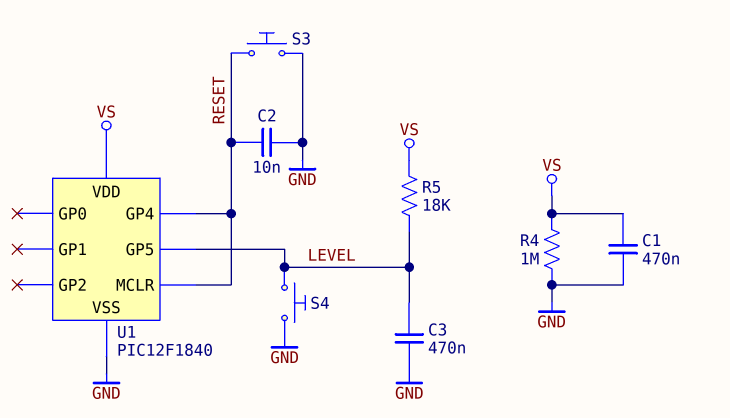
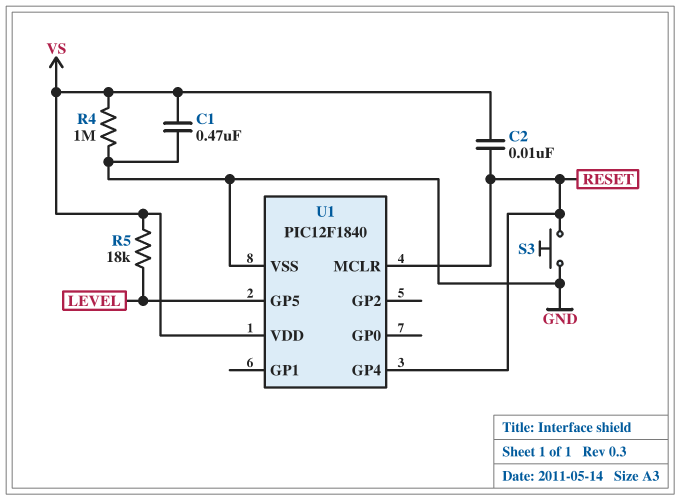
C2: 10nF (GND, RESET) -> 10nF (RESET, VS)
C3: 470nF (GND, LEVEL) -> none
S4: button (GND, LEVEL) -> none

